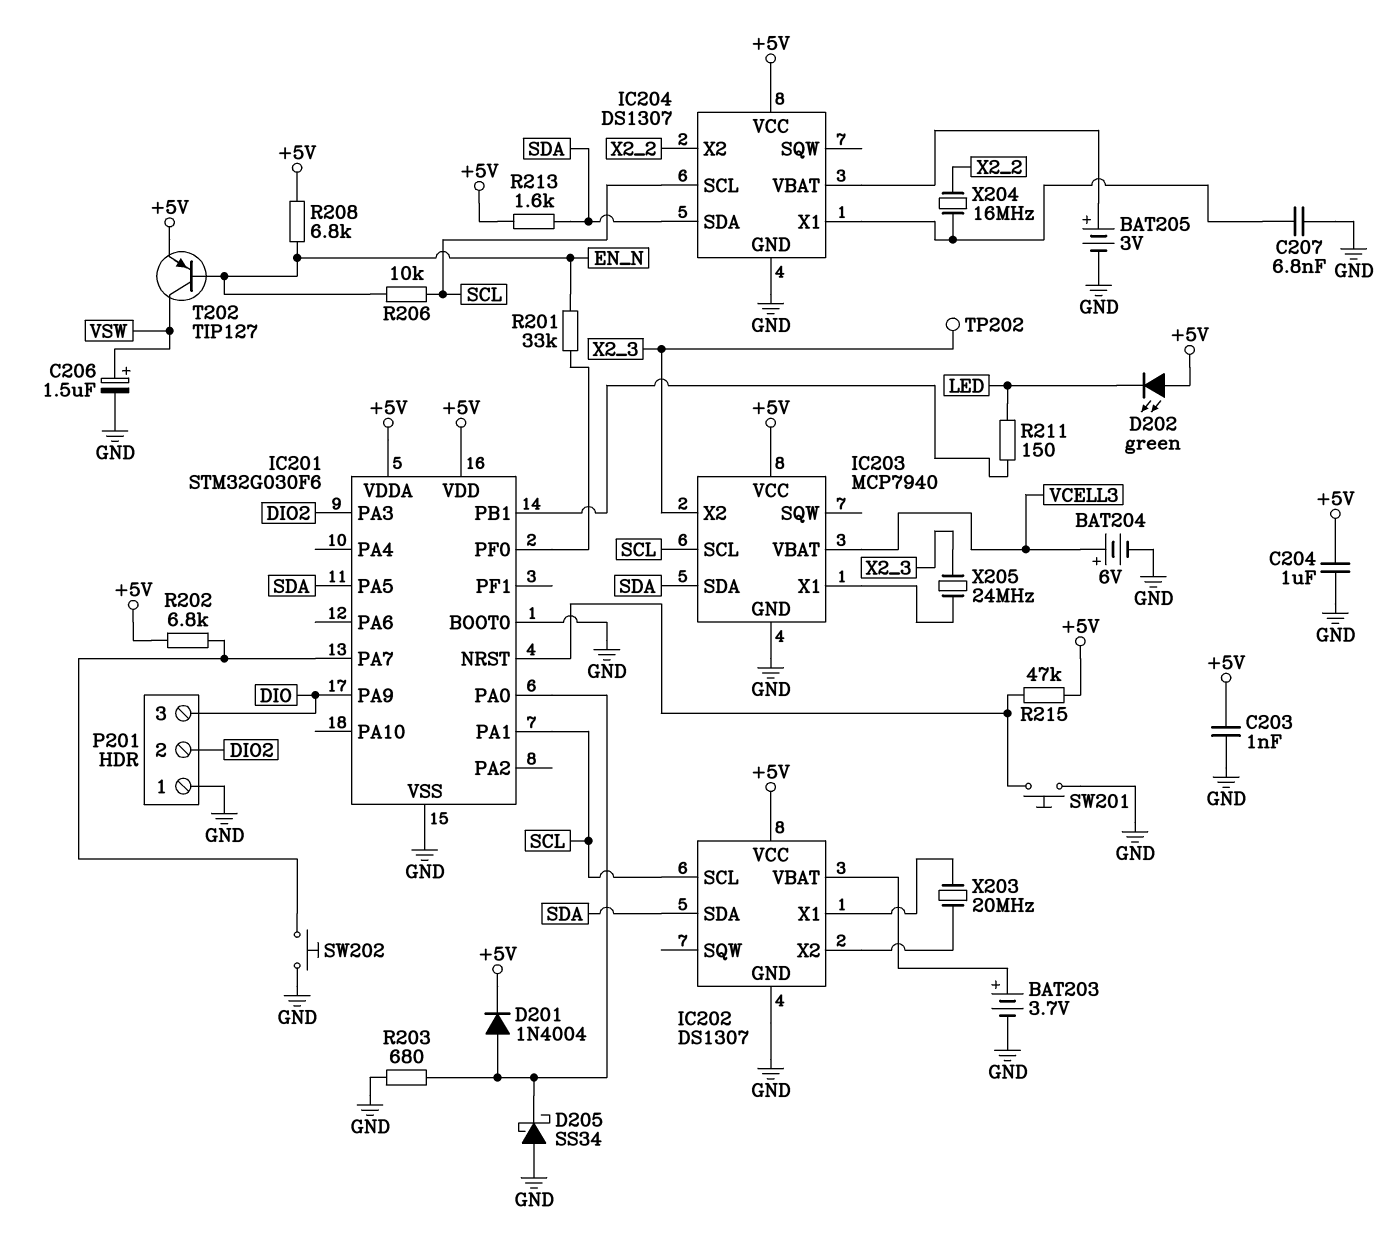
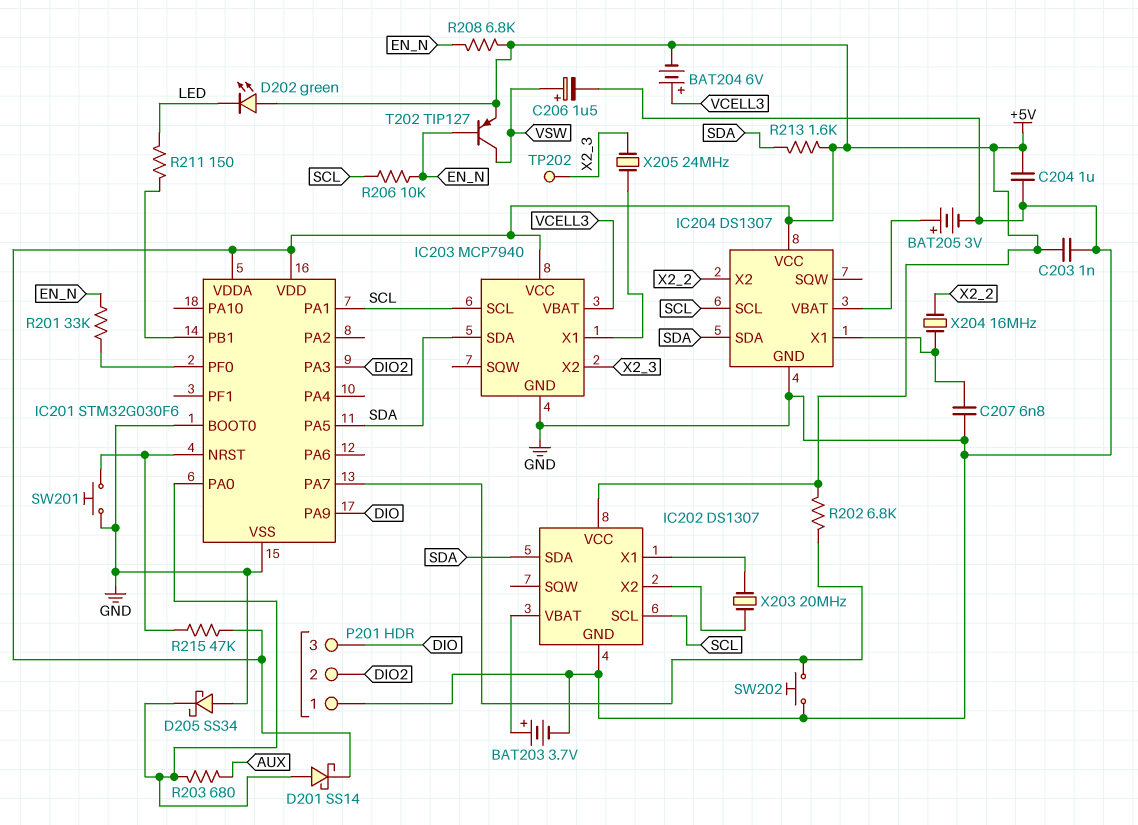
BAT204: 6V (plus VCELL3, minus GND) -> 6V (plus VCELL3, minus +5V)
D201: diode 1N4004 (A IC201/PA0, K +5V) -> schottky SS14 (A IC201/PA0, K +5V)
R203: 680 (GND, IC201/PA0) -> 680 (AUX, IC201/PA0)

